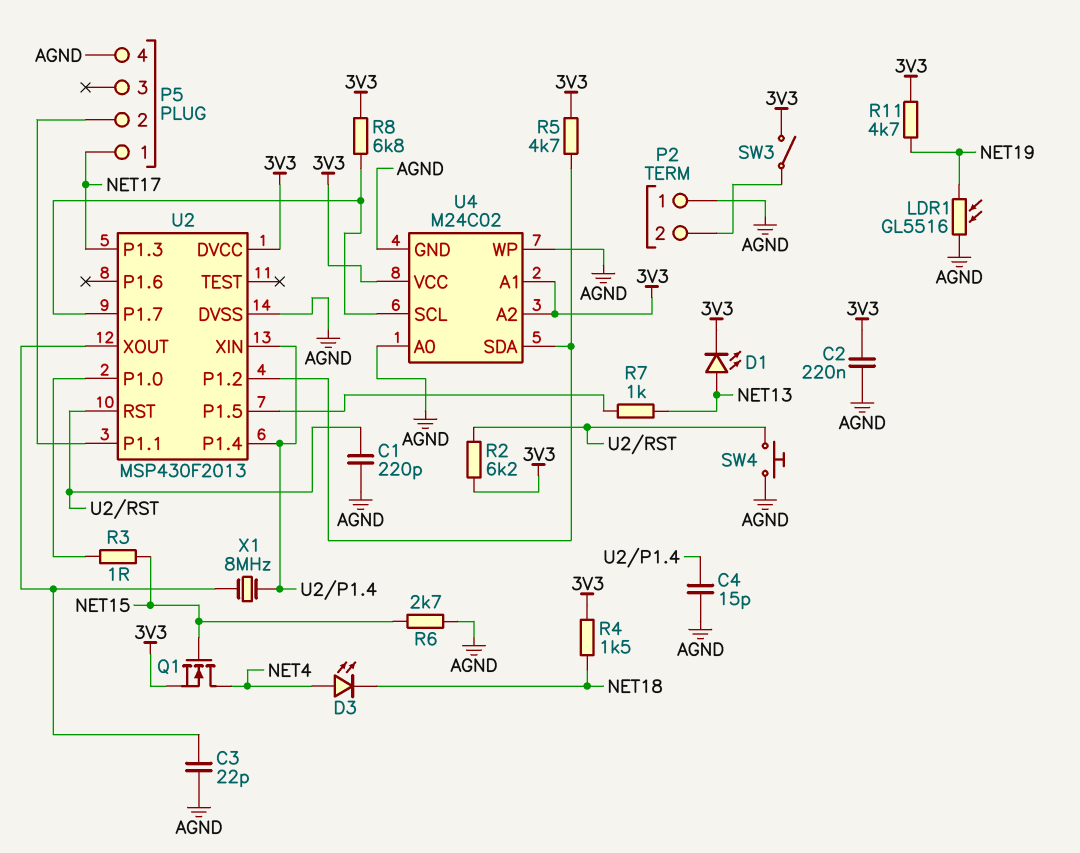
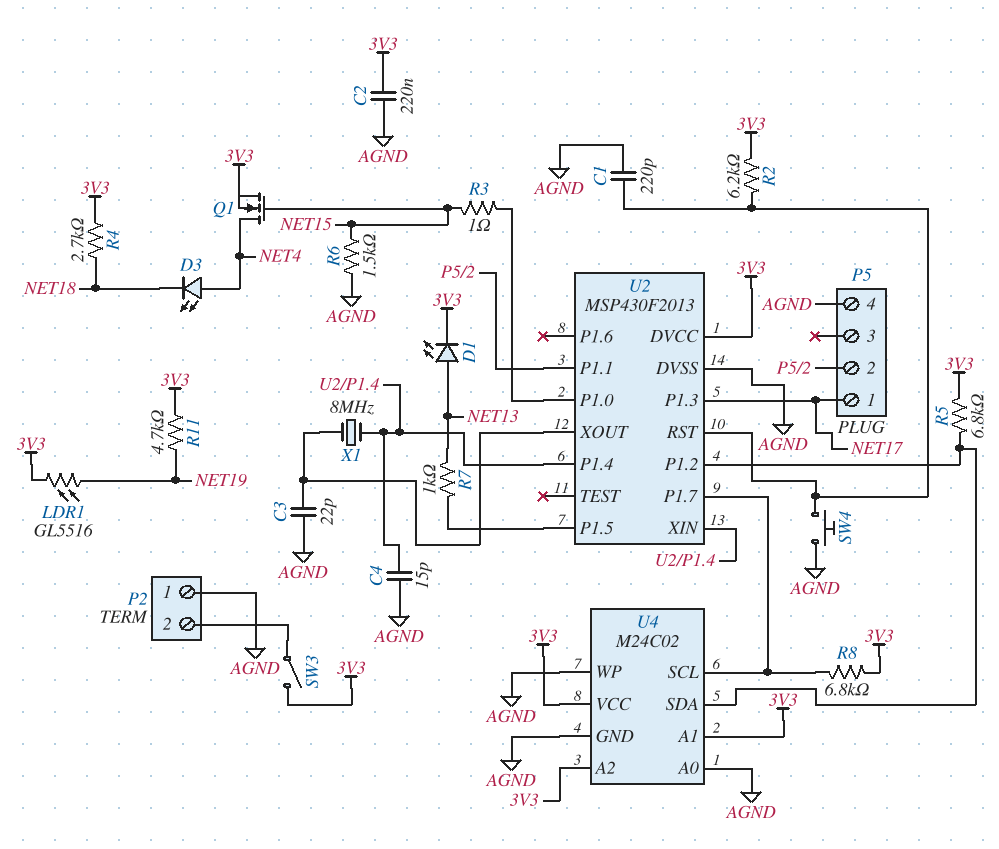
LDR1: GL5516 (AGND, NET19) -> GL5516 (3V3, NET19)
R4: 1.5k (3V3, NET18) -> 2.7k (3V3, NET18)
R5: 4.7k (3V3, U2/P1.2) -> 6.8k (3V3, U2/P1.2)
R6: 2.7k (AGND, NET15) -> 1.5k (AGND, NET15)

